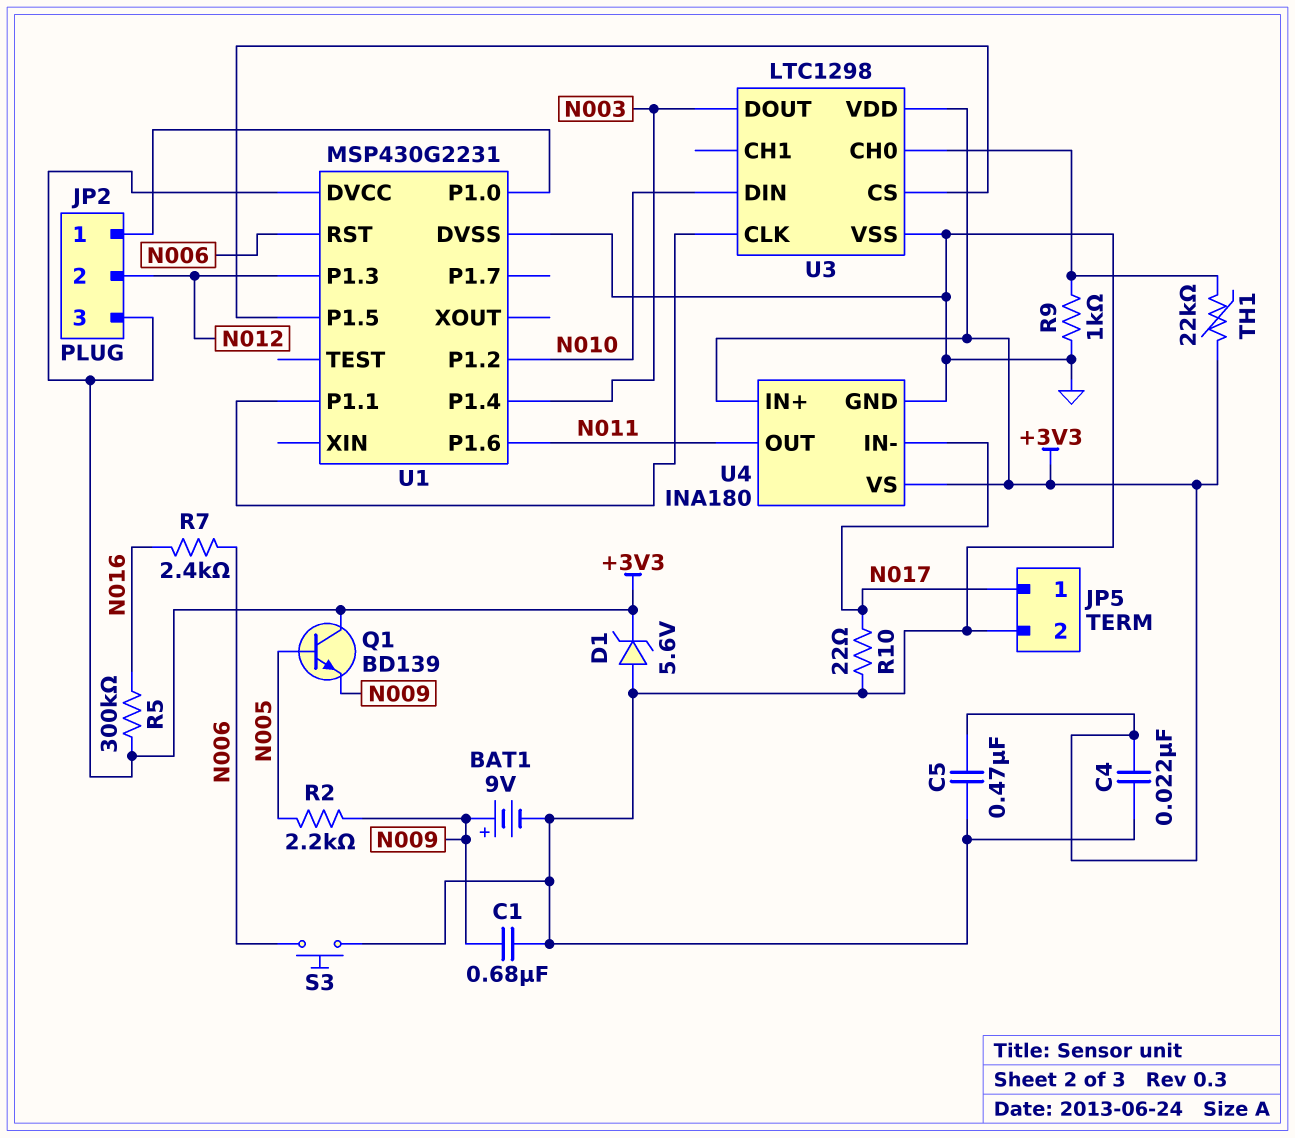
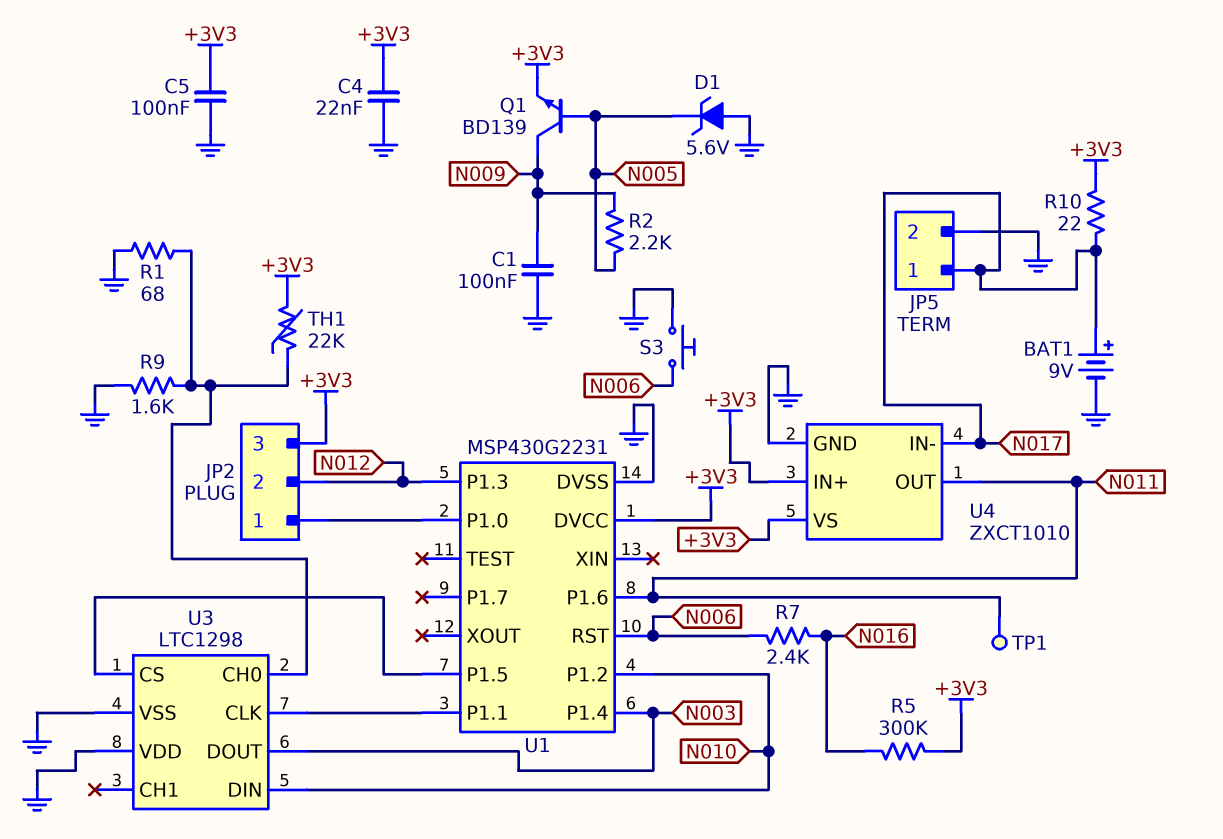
BAT1: 9V (plus N009, minus GND) -> 9V (plus N017, minus GND)
C1: 680nF (GND, N009) -> 100nF (GND, N009)
C5: 470nF (+3V3, GND) -> 100nF (+3V3, GND)
D1: zener 5.6V (A GND, K +3V3) -> zener 5.6V (A GND, K N005)
Q1: NPN BD139 (B N005, C +3V3, E N009) -> NPN BD139 (B N005, C N009, E +3V3)
R1: none -> 68 (GND, U3/CH0)
R9: 1k (GND, U3/CH0) -> 1.6k (GND, U3/CH0)
R10: 22 (GND, N017) -> 22 (+3V3, N017)
TP1: none -> test point (N011)
U3 pin VDD: +3V3 -> GND
U4: INA180 -> ZXCT1010

